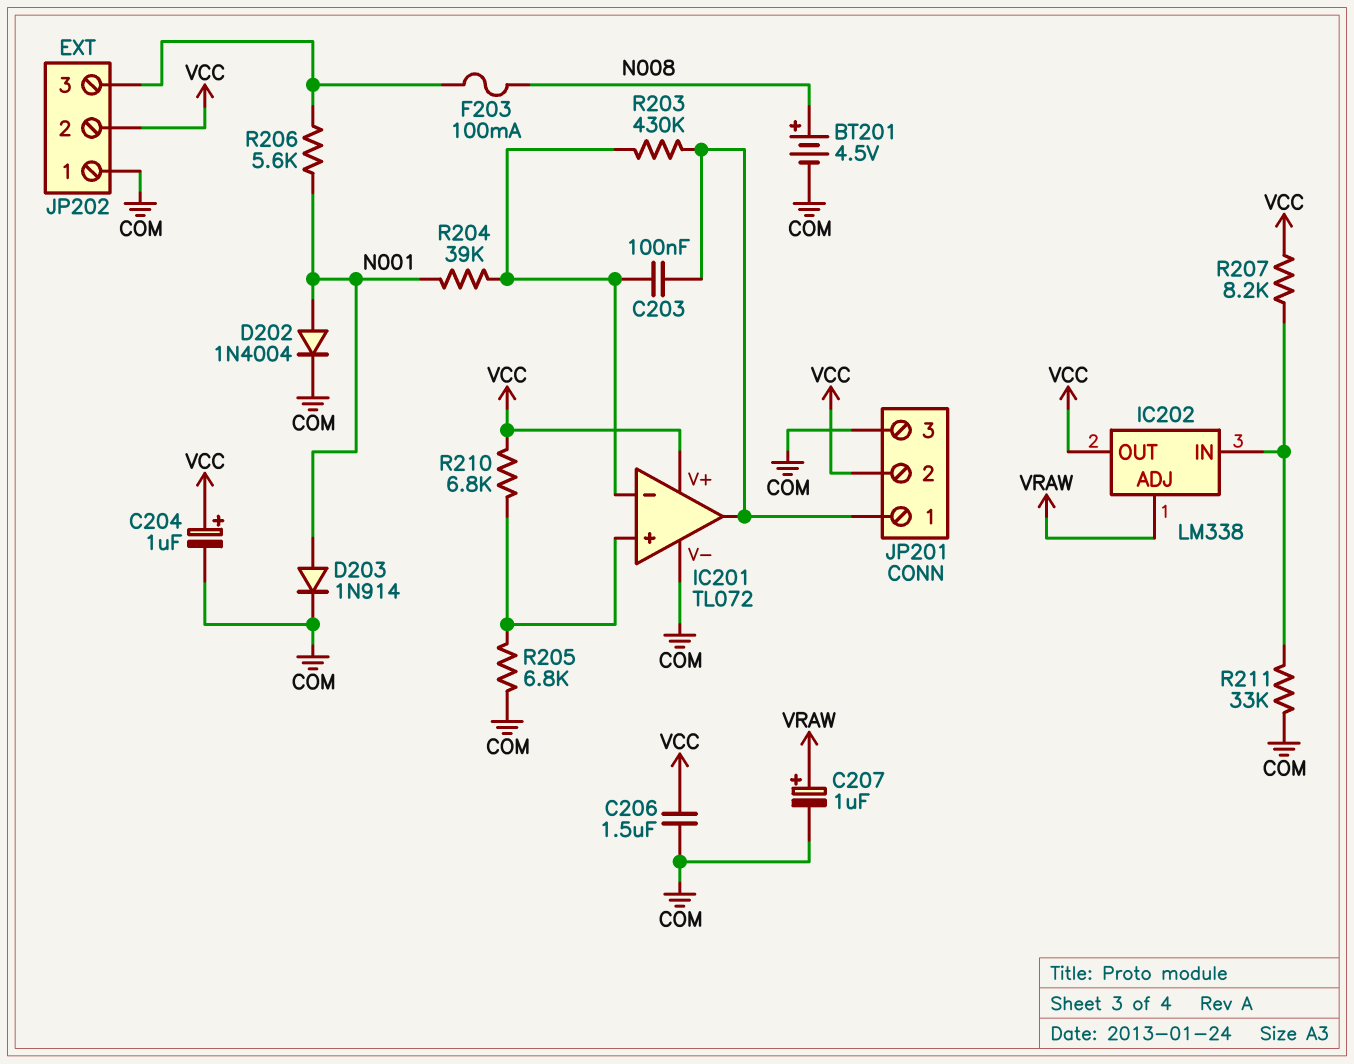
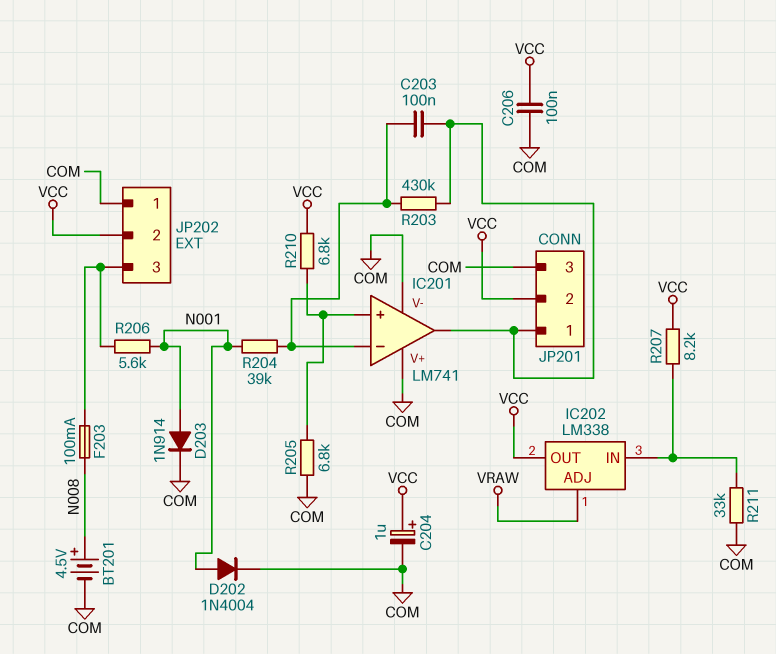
C206: 1.5uF (COM, VCC) -> 100nF (COM, VCC)
C207: 1uF (plus VRAW, minus COM) -> none
IC201: TL072 -> LM741
IC201 pin V+: VCC -> COM

